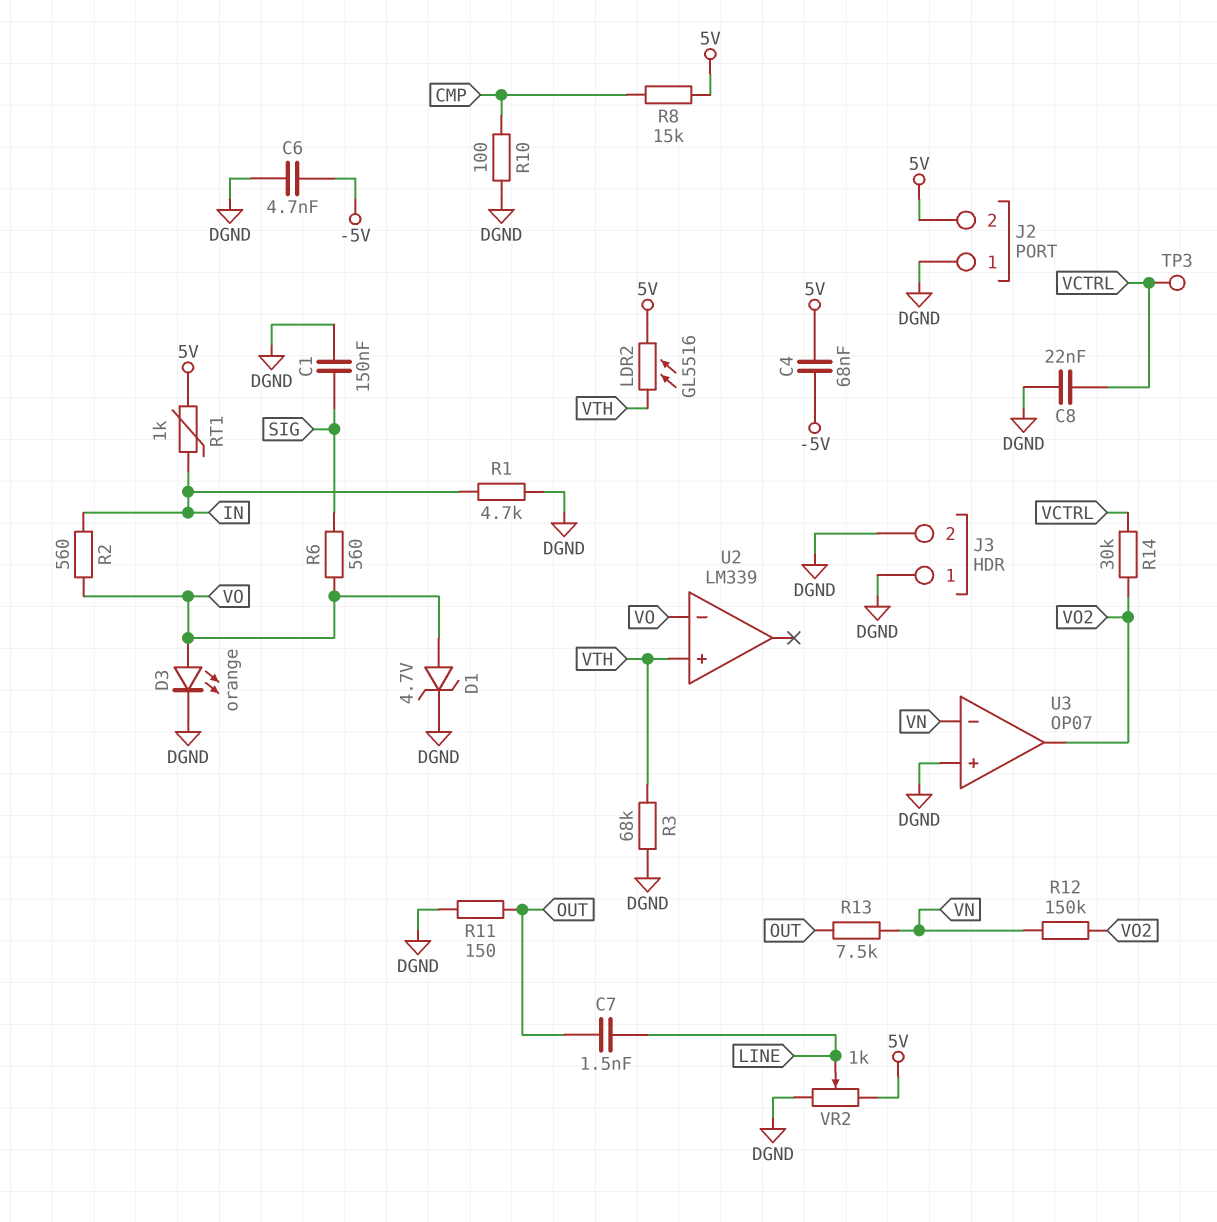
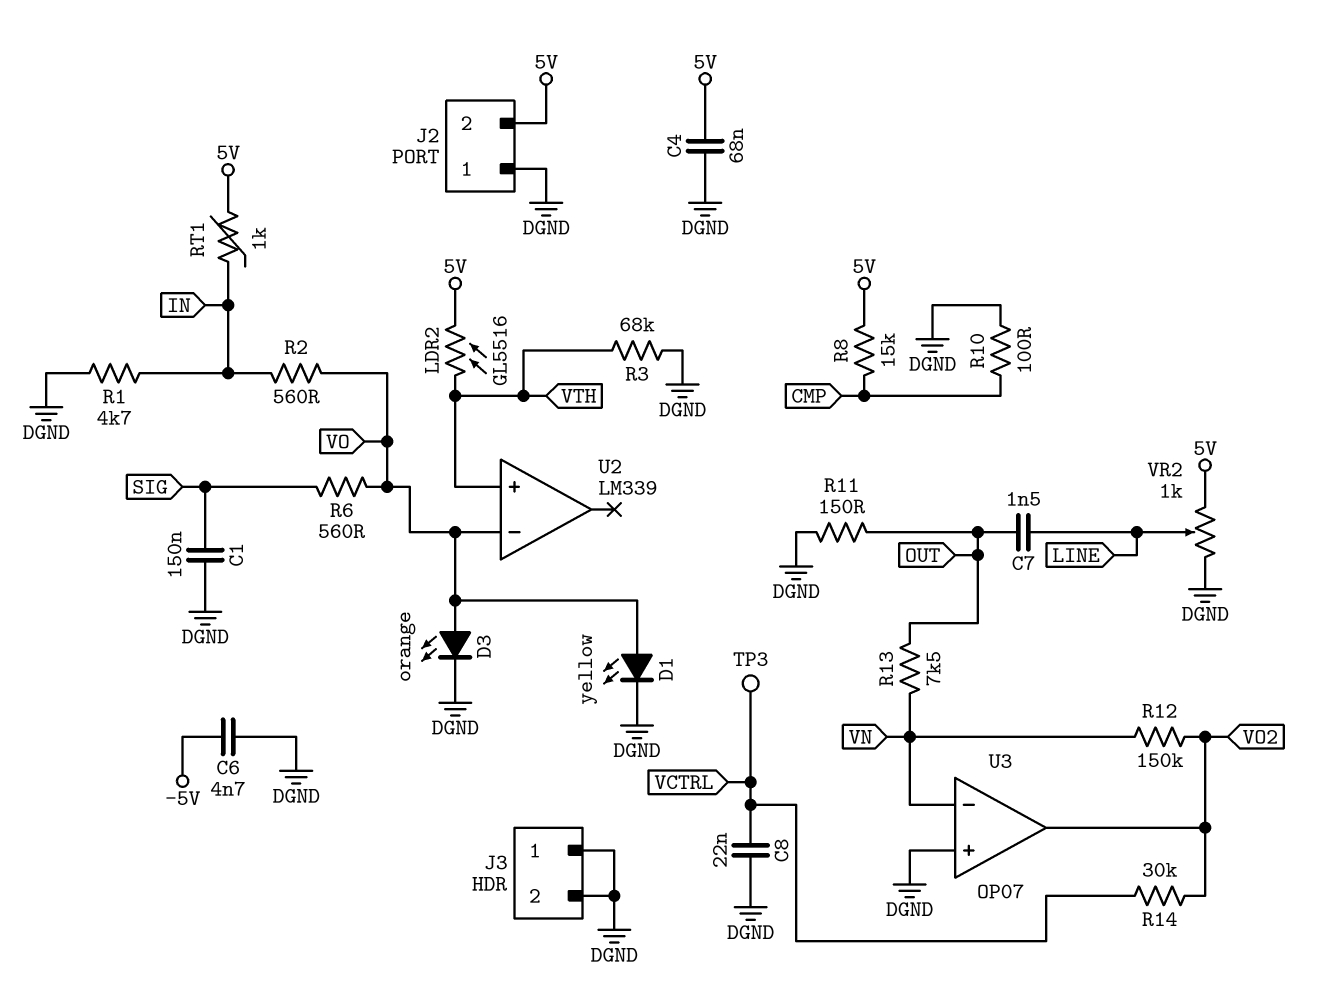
C4: 68nF (-5V, 5V) -> 68nF (5V, DGND)
D1: zener 4.7V (A VO, K DGND) -> LED yellow (A VO, K DGND)

